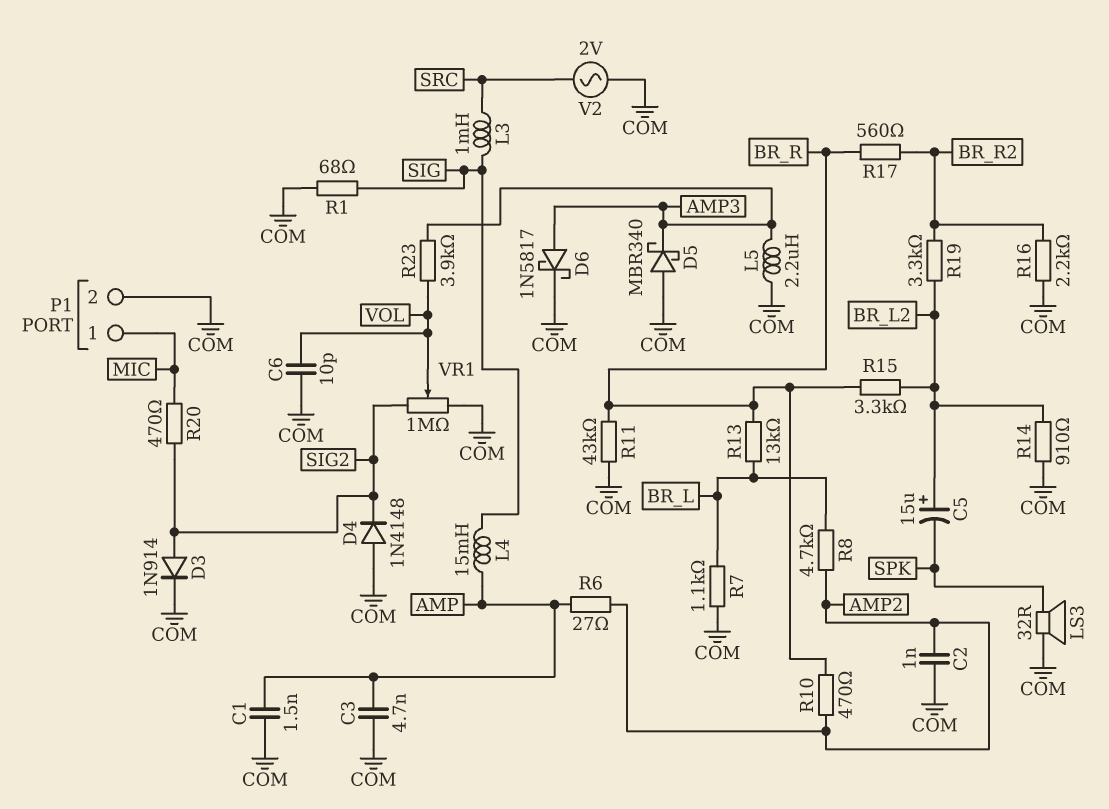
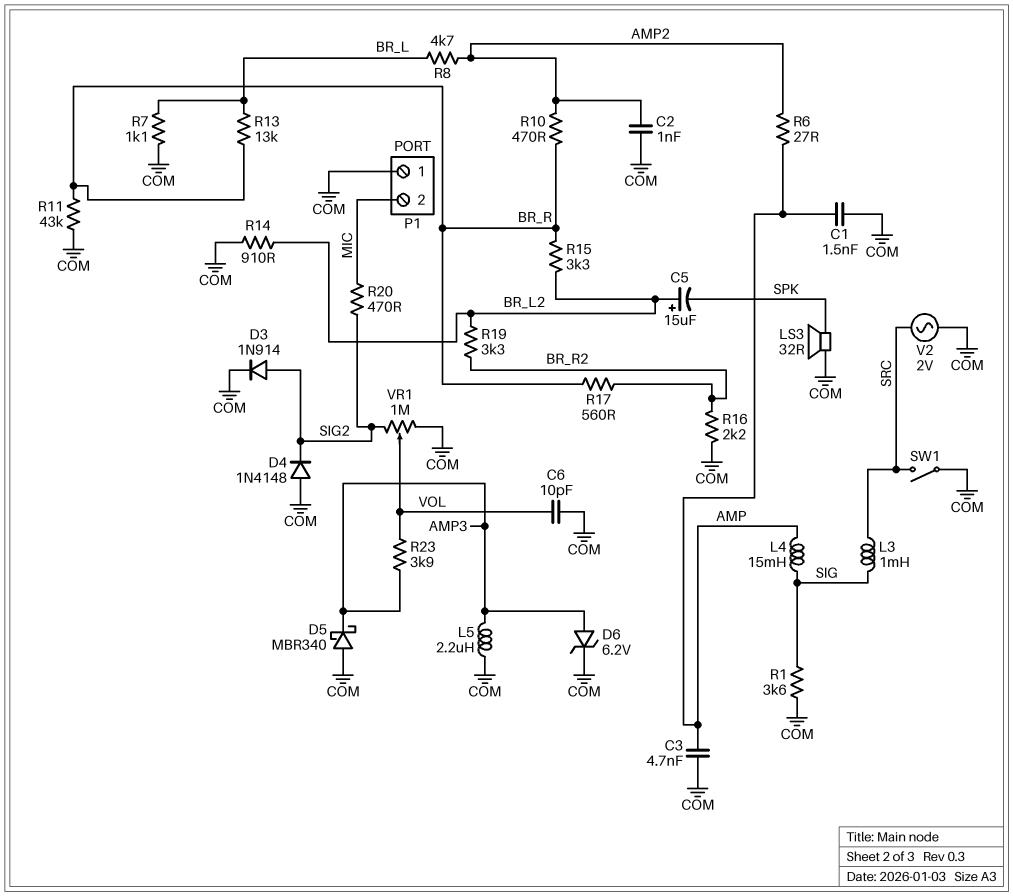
D6: schottky 1N5817 (A AMP3, K COM) -> zener 6.2V (A AMP3, K COM)
P1 pin 1: MIC -> COM
P1 pin 2: COM -> MIC
R1: 68 (COM, SIG) -> 3.6k (COM, SIG)
SW1: none -> switch (COM, SRC)

